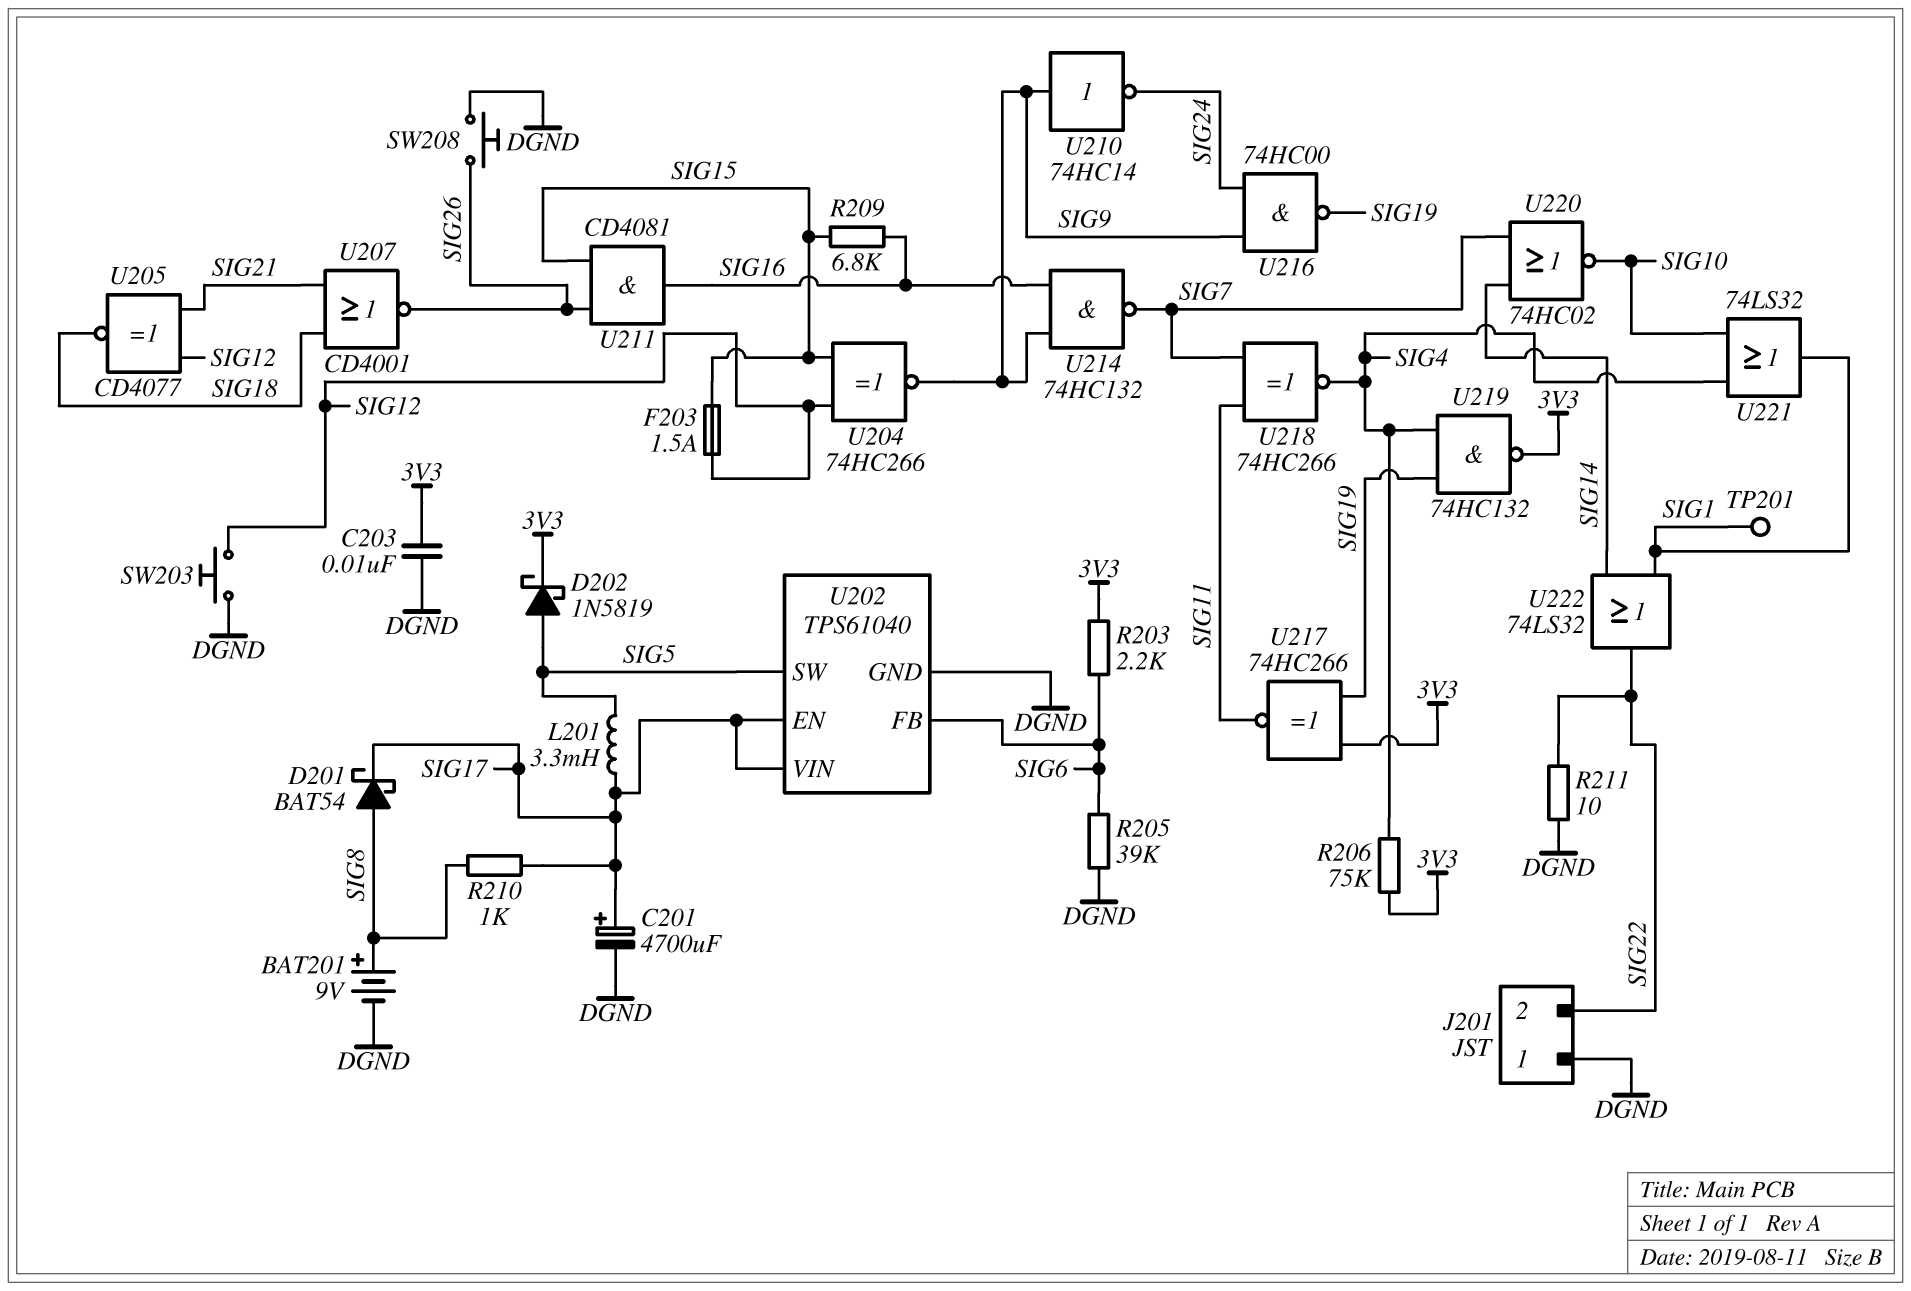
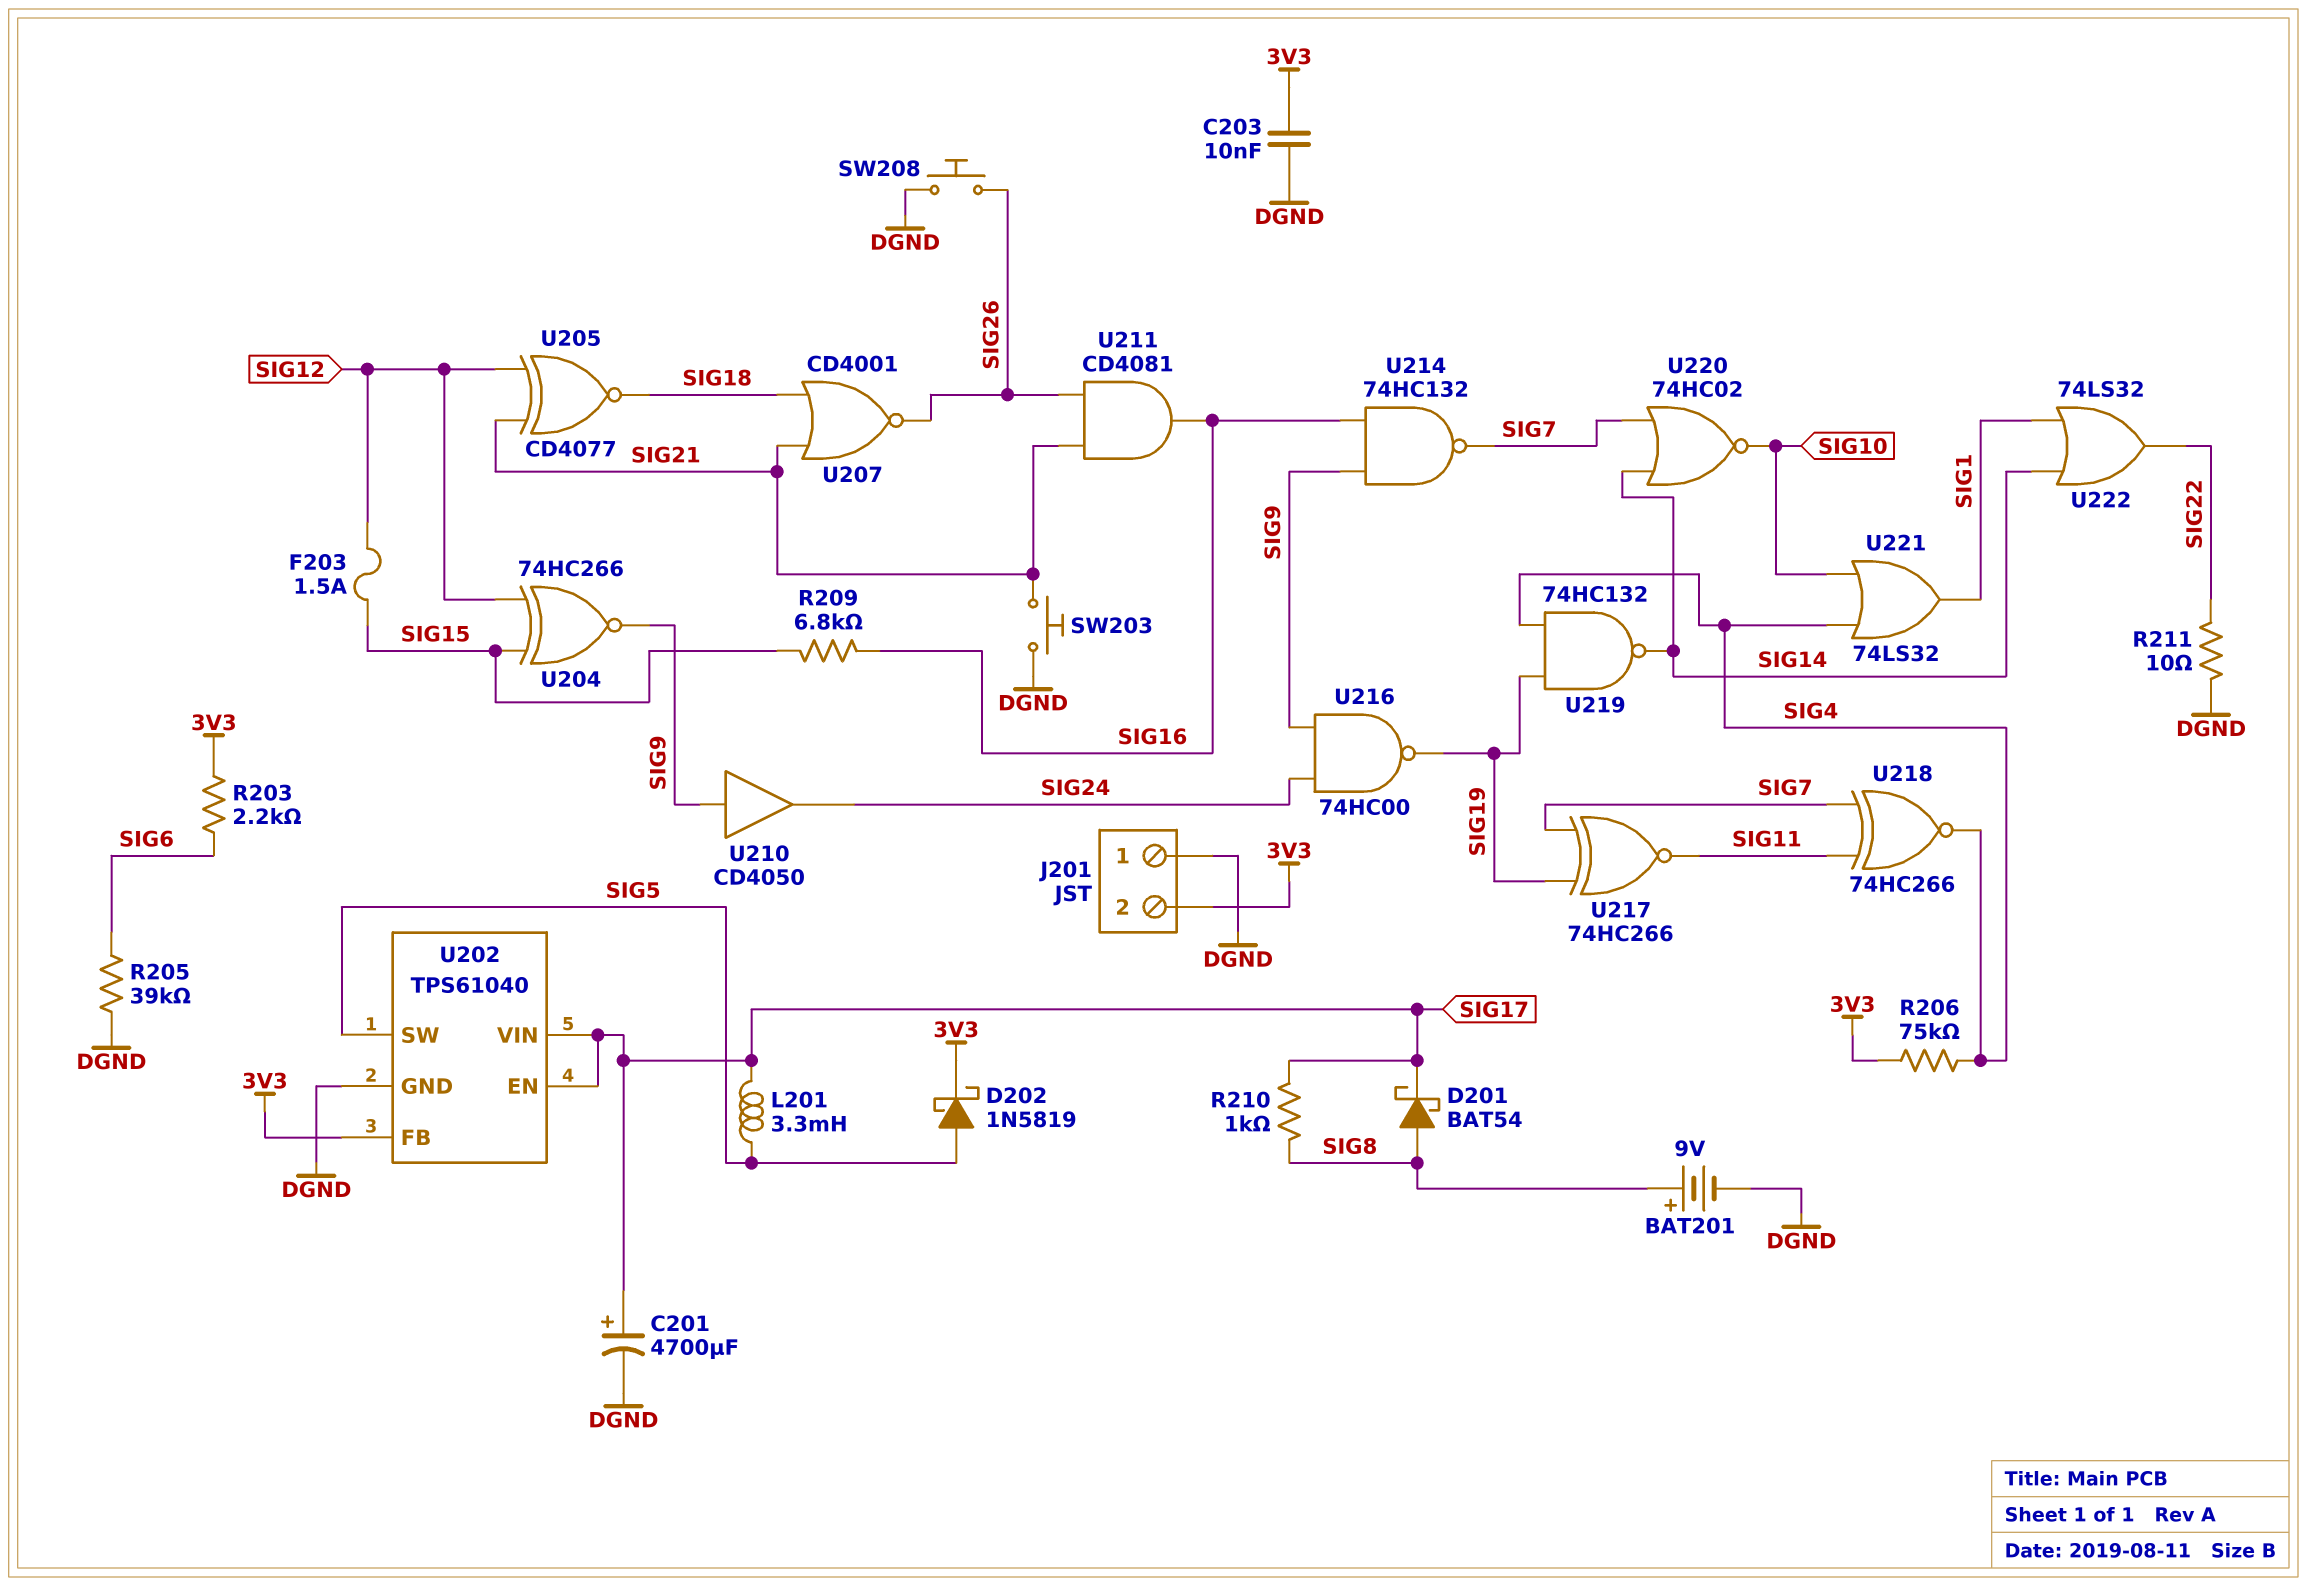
J201 pin 2: SIG22 -> 3V3
SW203: button (DGND, SIG12) -> button (DGND, SIG21)
TP201: test point (SIG1) -> none
U202 pin FB: SIG6 -> 3V3
U210: NOT 74HC14 (in SIG9, out SIG24) -> buffer CD4050 (in SIG9, out SIG24)
U211: AND CD4081 (in SIG15, in SIG26, out SIG16) -> AND CD4081 (in SIG21, in SIG26, out SIG16)
U217: XNOR 74HC266 (in 3V3, in SIG19, out SIG11) -> XNOR 74HC266 (in SIG7, in SIG19, out SIG11)
U219: NAND 74HC132 (in SIG4, in SIG19, out 3V3) -> NAND 74HC132 (in SIG4, in SIG19, out SIG14)

